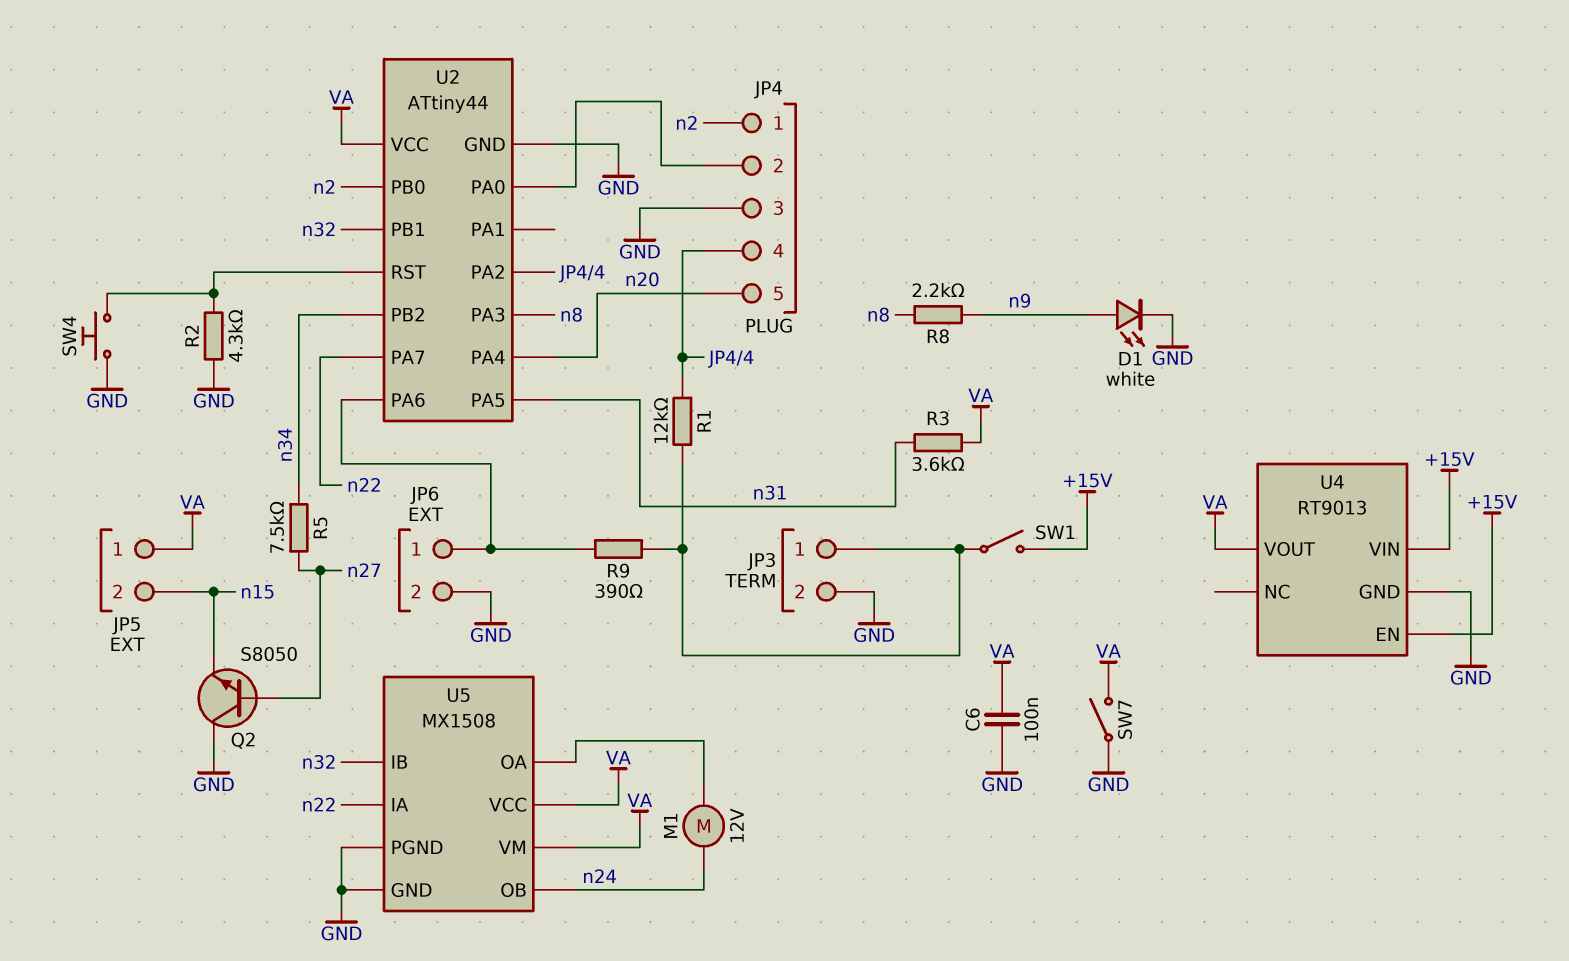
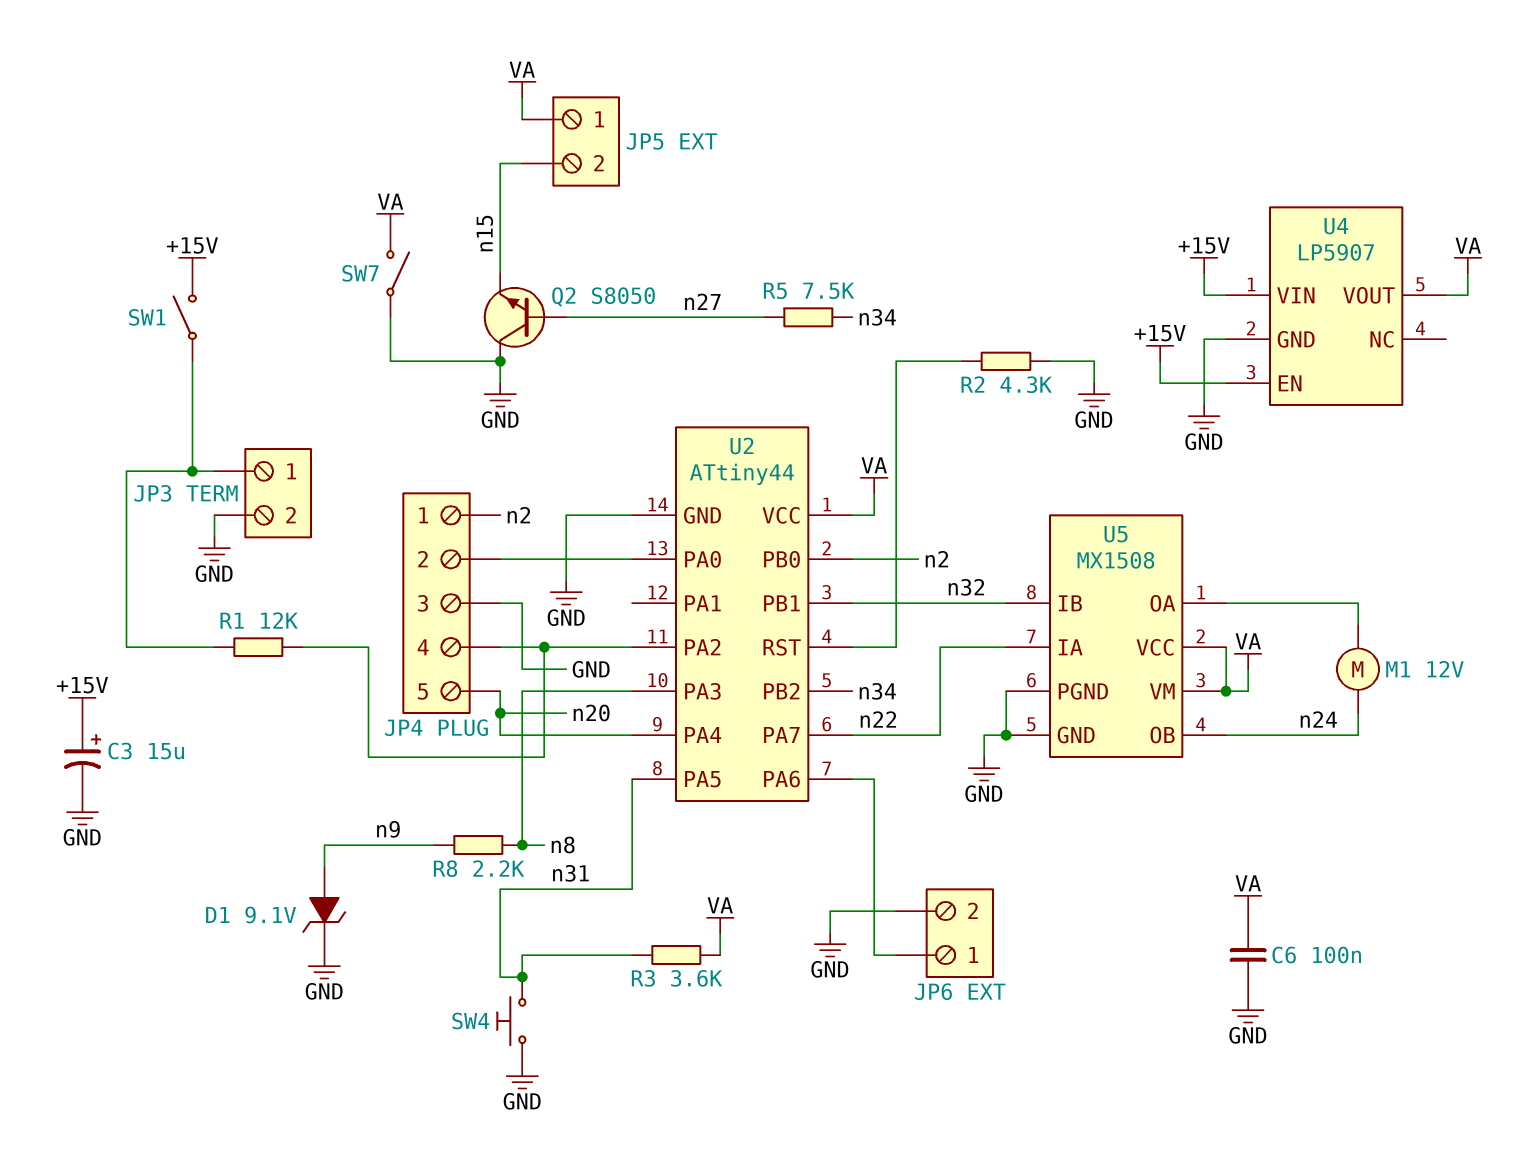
C3: none -> 15uF (plus +15V, minus GND)
D1: LED white (A n9, K GND) -> zener 9.1V (A n9, K GND)
R9: 390 (JP3/1, JP6/1) -> none
SW4: button (GND, U2/RST) -> button (GND, n31)
U4: RT9013 -> LP5907

